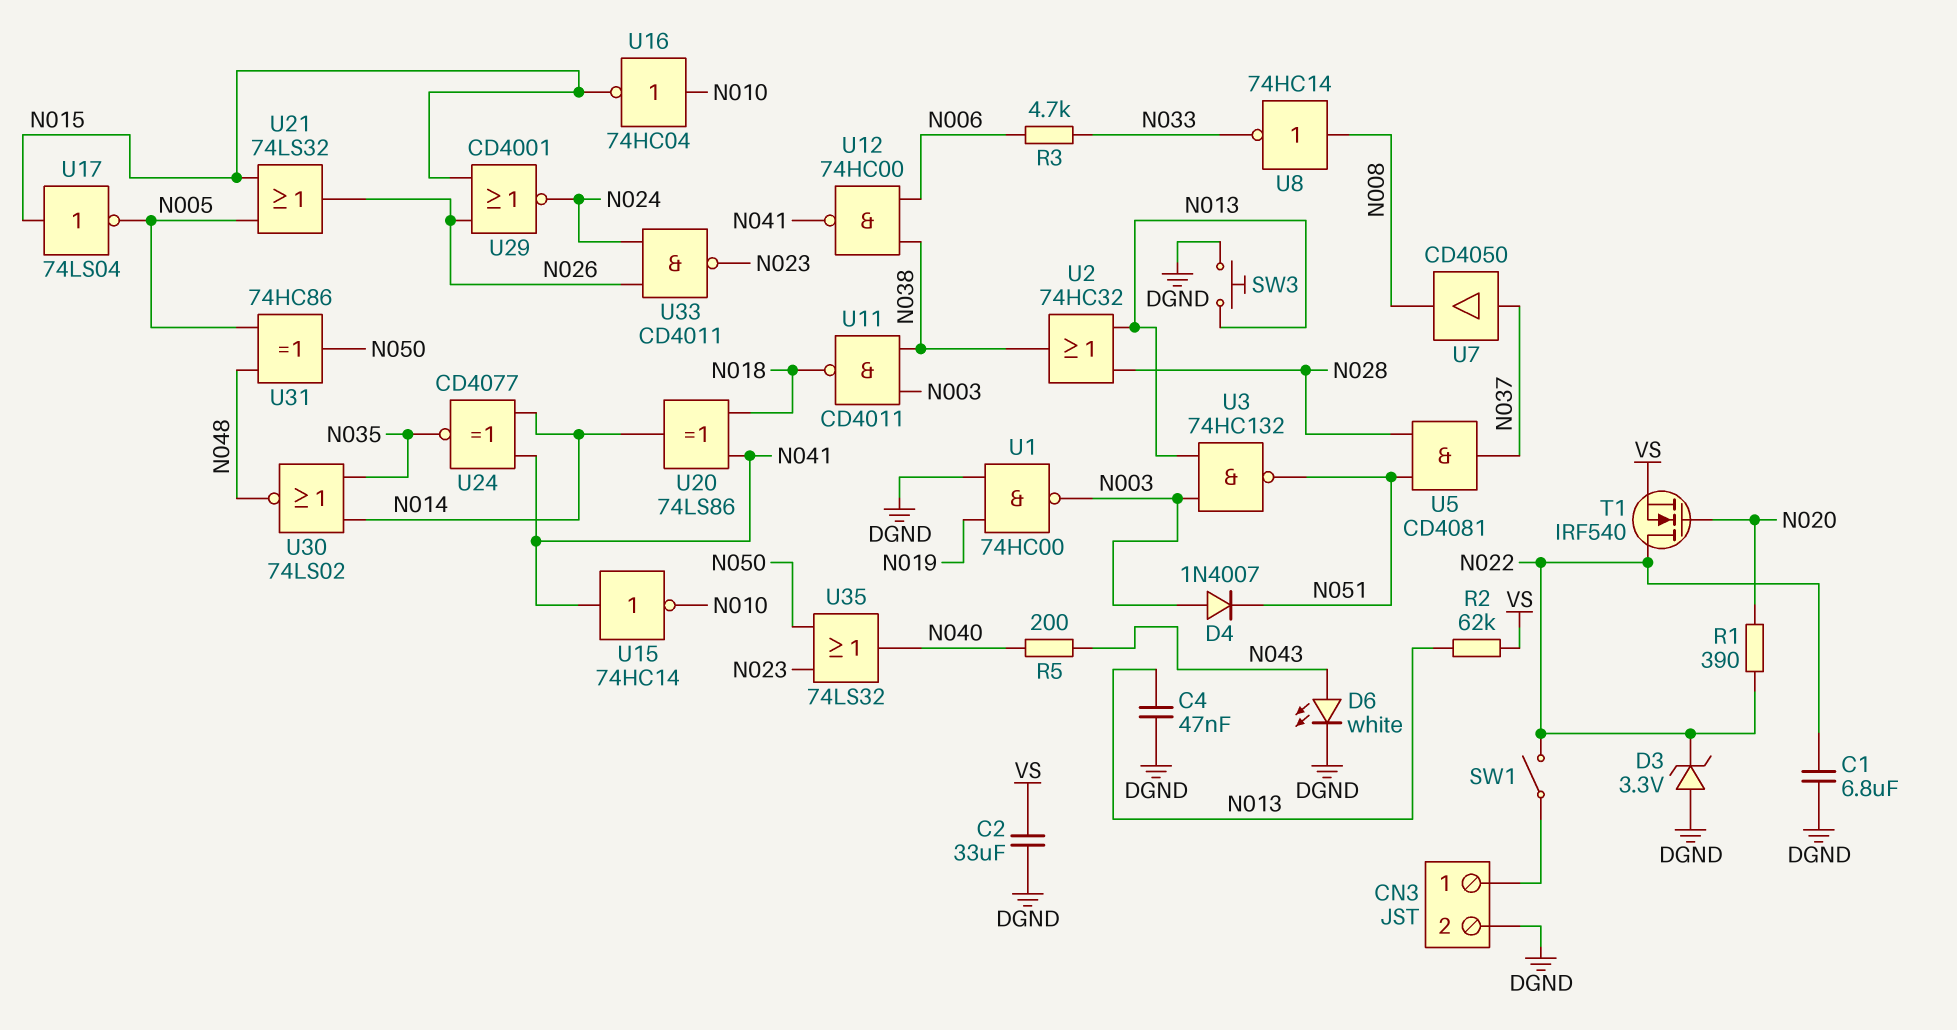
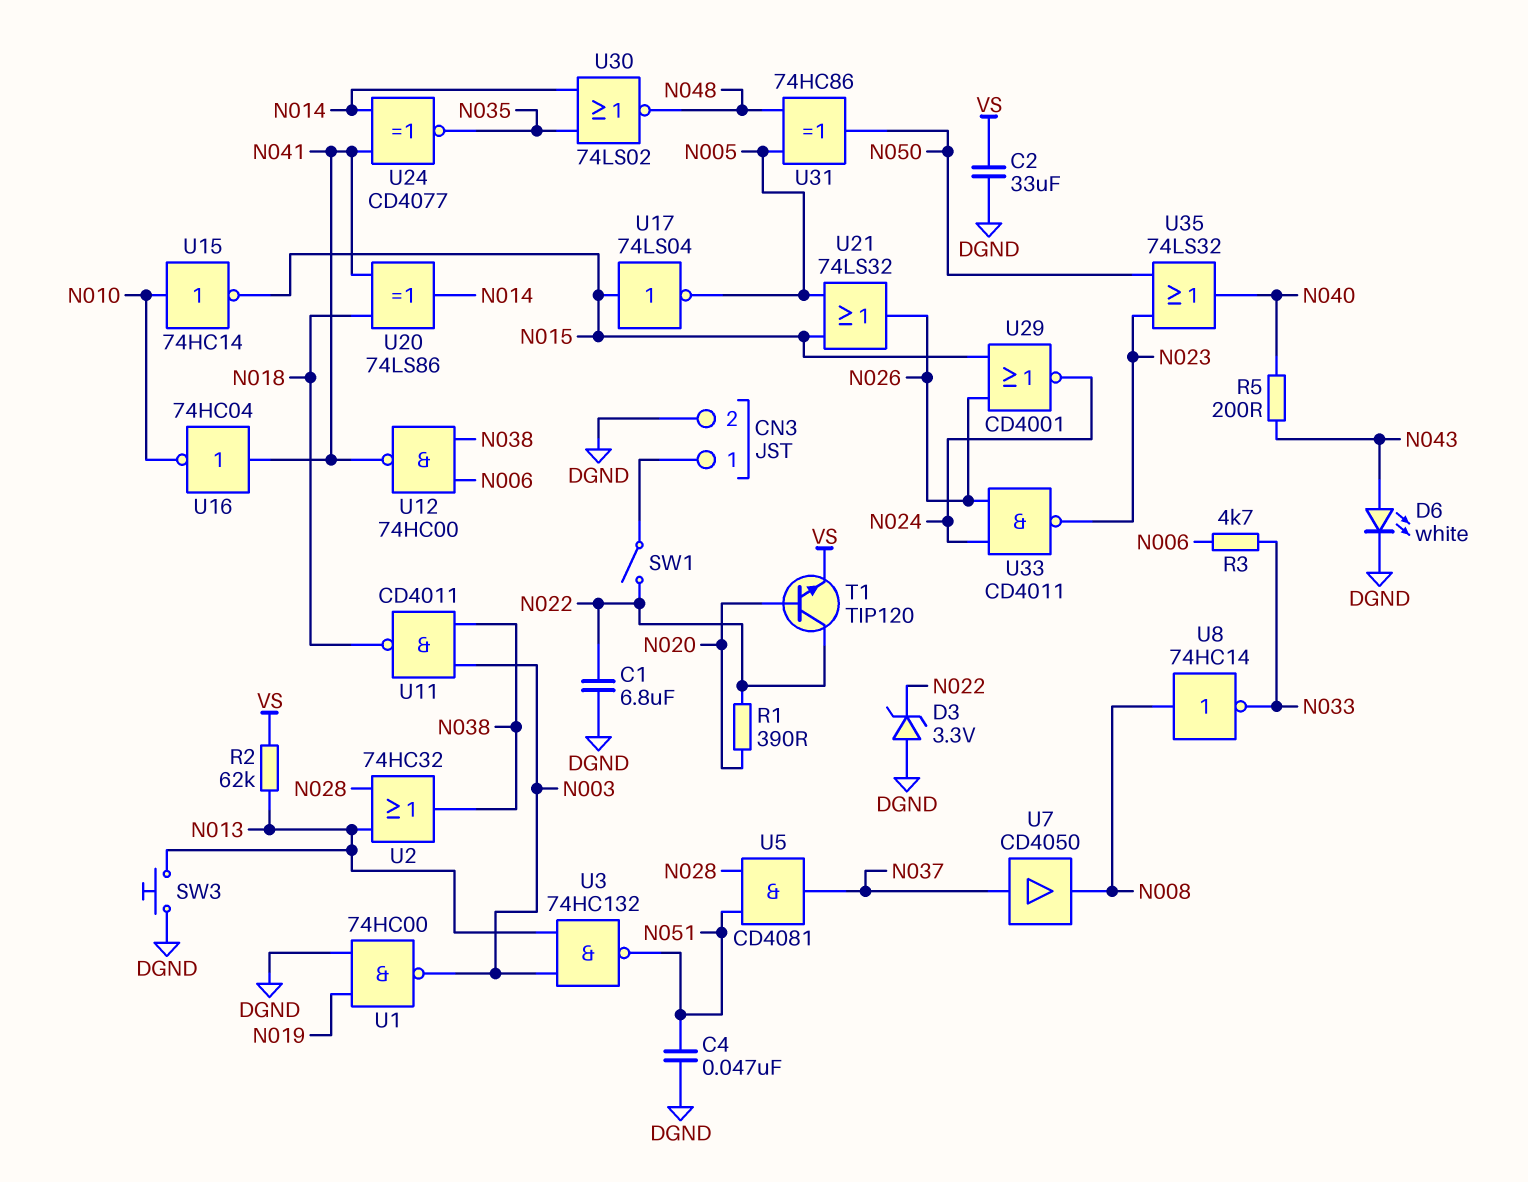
C4: 47nF (DGND, N013) -> 47nF (DGND, N051)
D4: diode 1N4007 (A N003, K N051) -> none
T1: NMOS IRF540 (G N020, D N022, S VS) -> NPN TIP120 (B N020, C N022, E VS)
U15: NOT 74HC14 (in N041, out N010) -> NOT 74HC14 (in N010, out N015)
U16: NOT 74HC04 (in N010, out N015) -> NOT 74HC04 (in N041, out N010)

